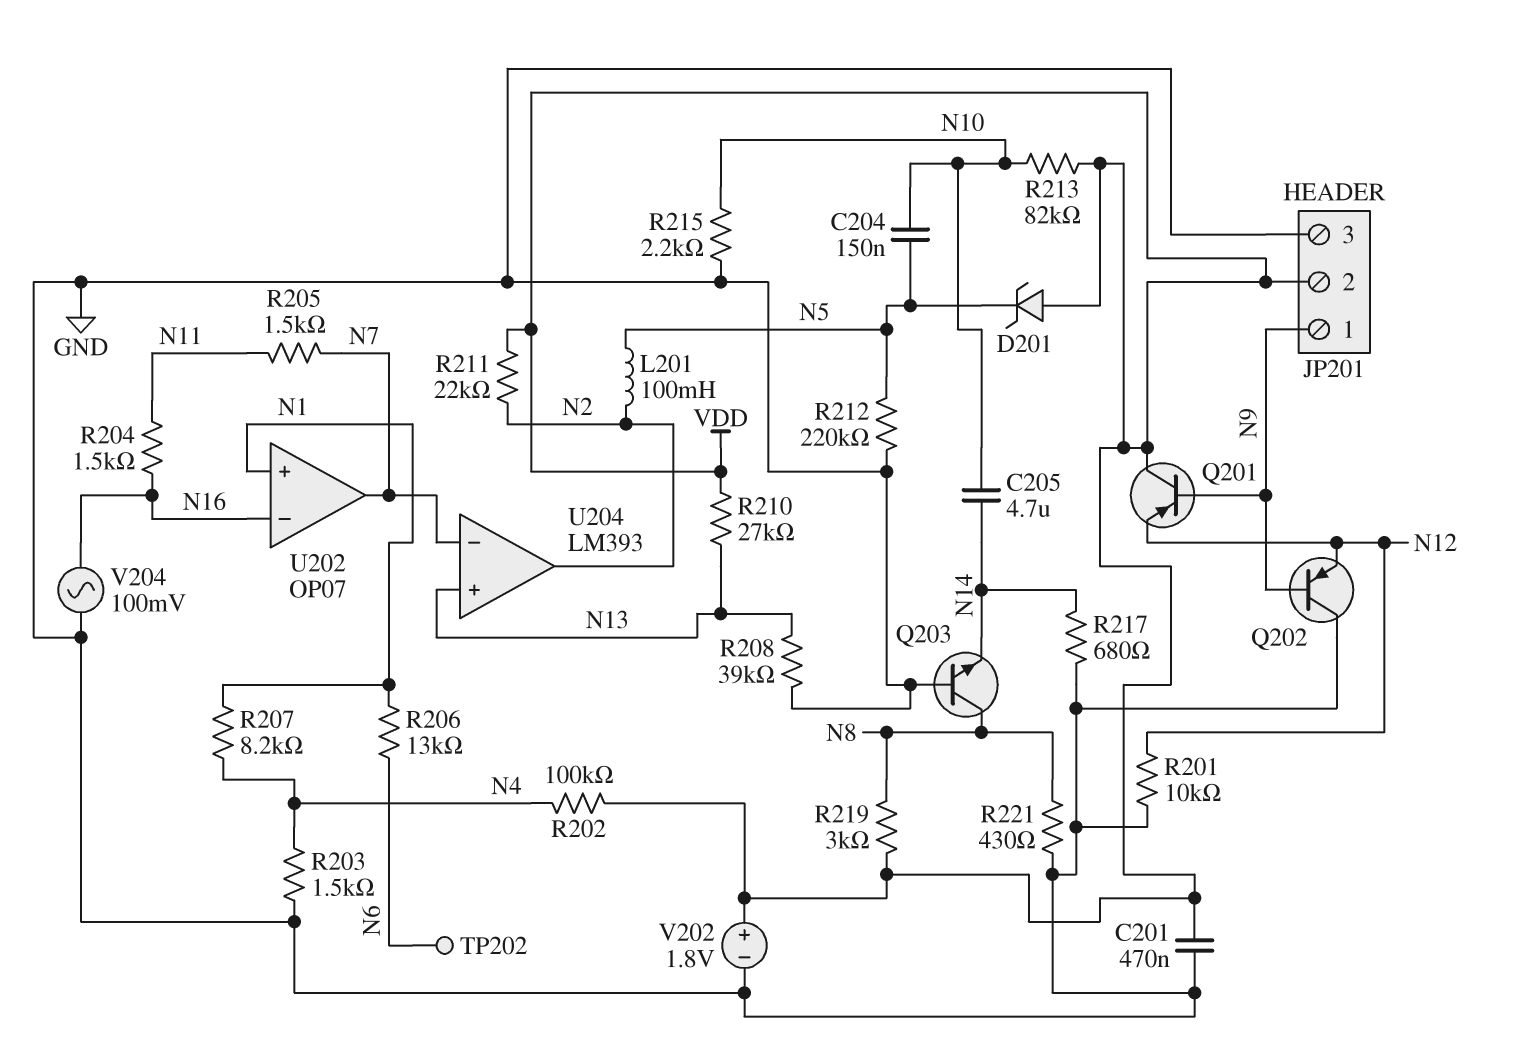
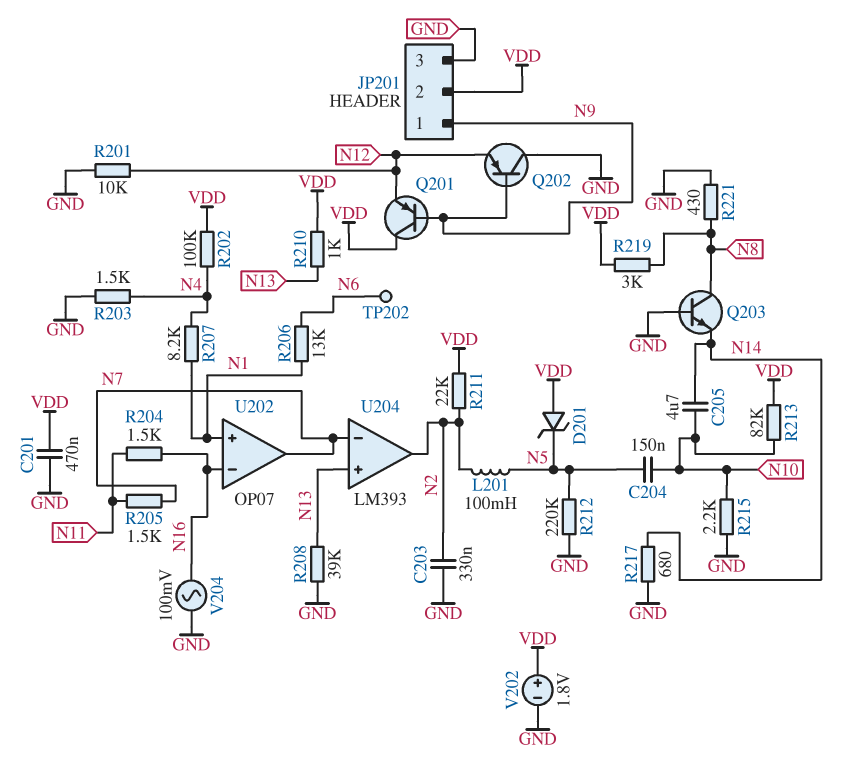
C203: none -> 330nF (GND, N2)
R210: 27k (N13, VDD) -> 1k (N13, VDD)

